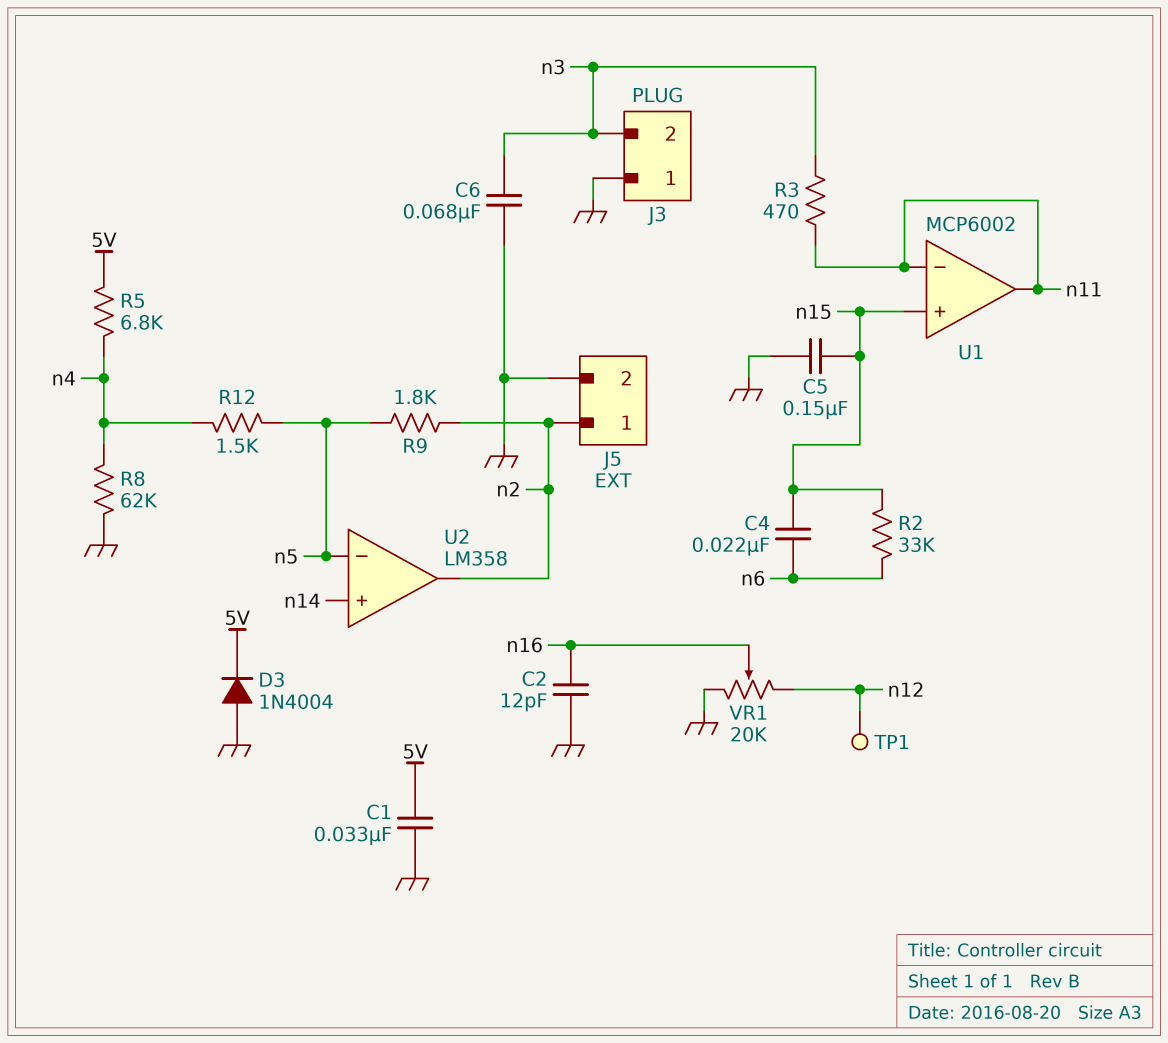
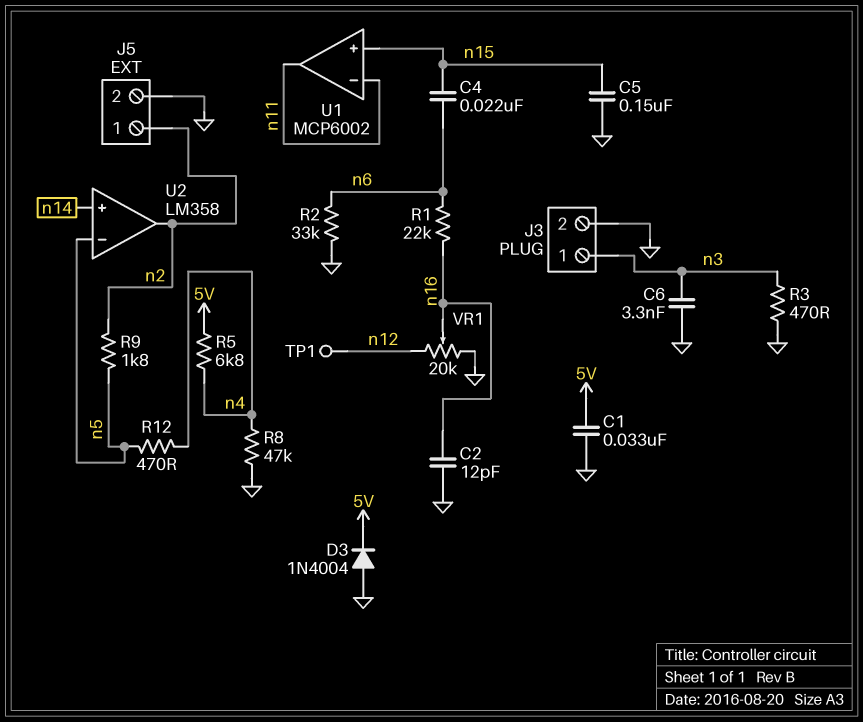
C6: 68nF (GND, n3) -> 3.3nF (GND, n3)
J3 pin 1: GND -> n3
J3 pin 2: n3 -> GND
R1: none -> 22k (n6, n16)
R2: 33k (n6, n15) -> 33k (GND, n6)
R3: 470 (n3, n11) -> 470 (GND, n3)
R8: 62k (GND, n4) -> 47k (GND, n4)
R12: 1.5k (n4, n5) -> 470 (n4, n5)

